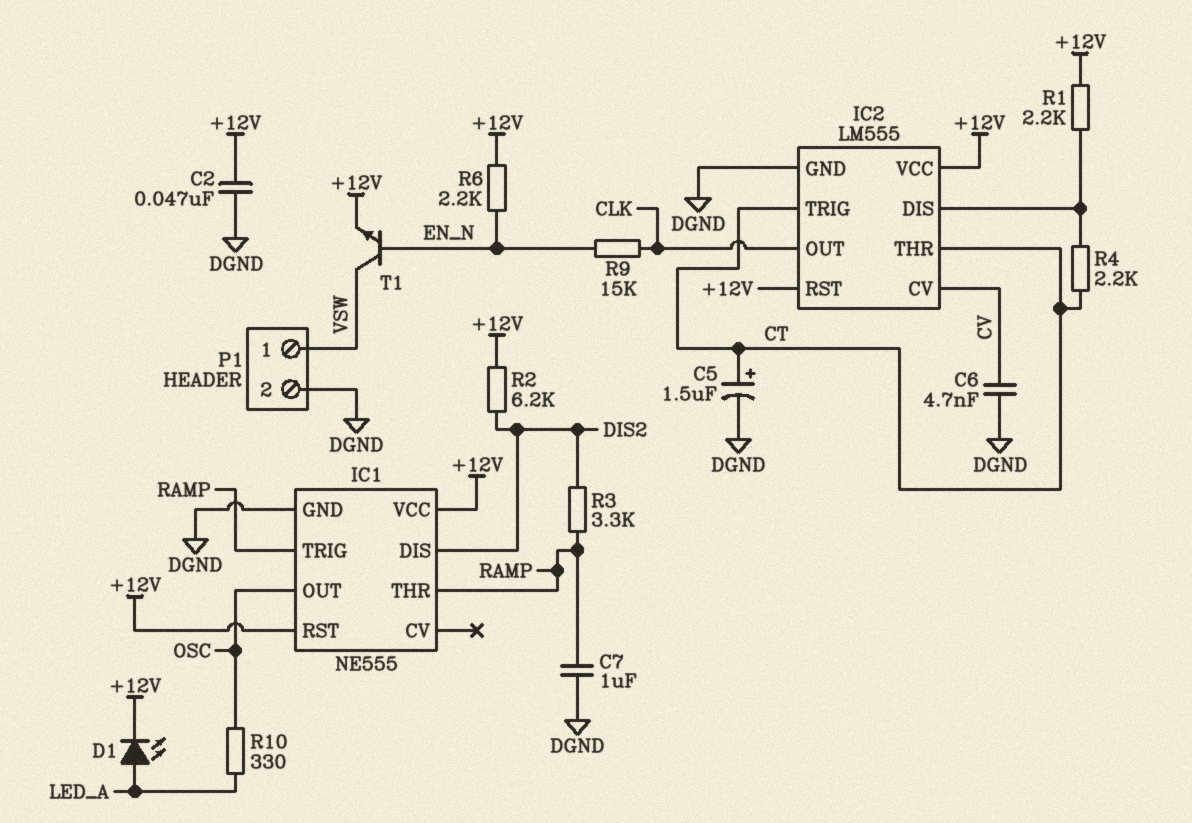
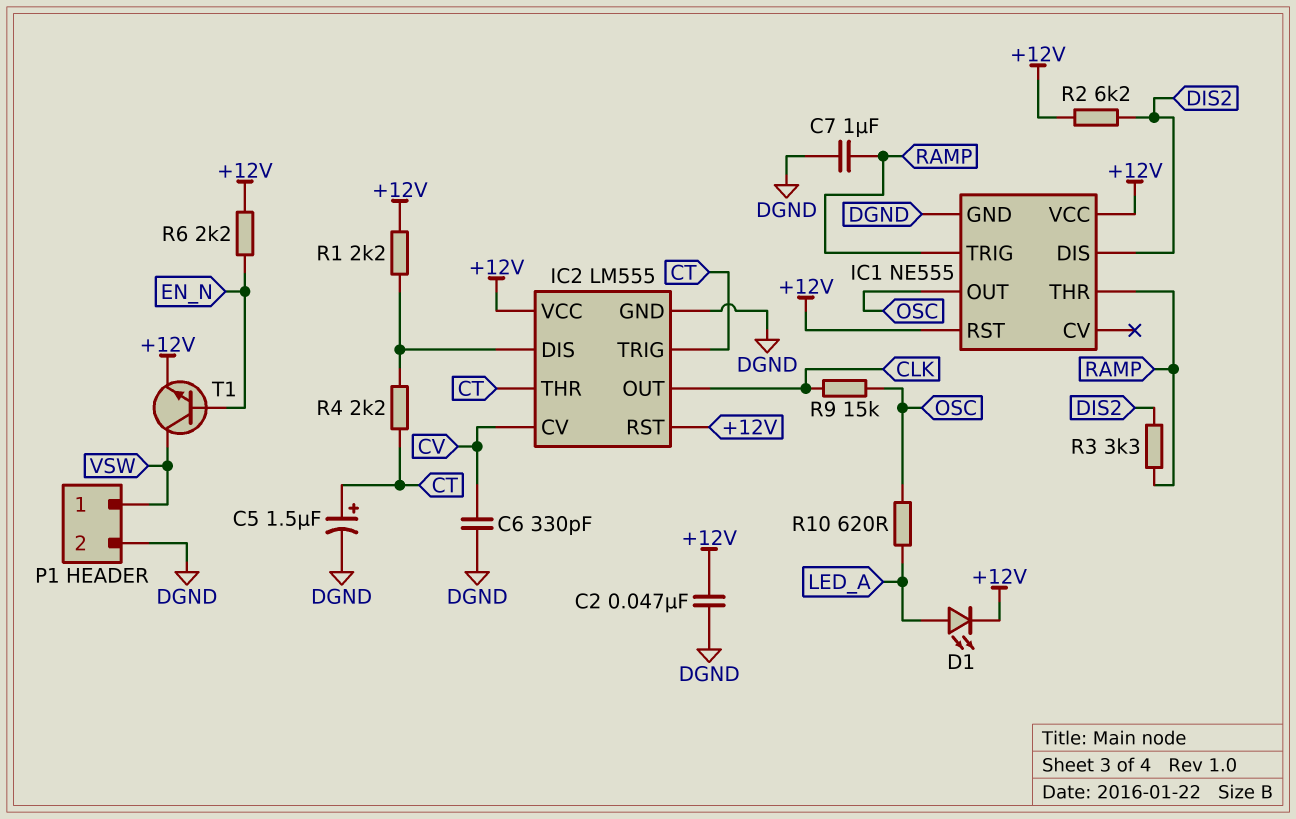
C6: 4.7nF (CV, DGND) -> 330pF (CV, DGND)
R9: 15k (CLK, EN_N) -> 15k (CLK, OSC)
R10: 330 (LED_A, OSC) -> 620 (LED_A, OSC)

